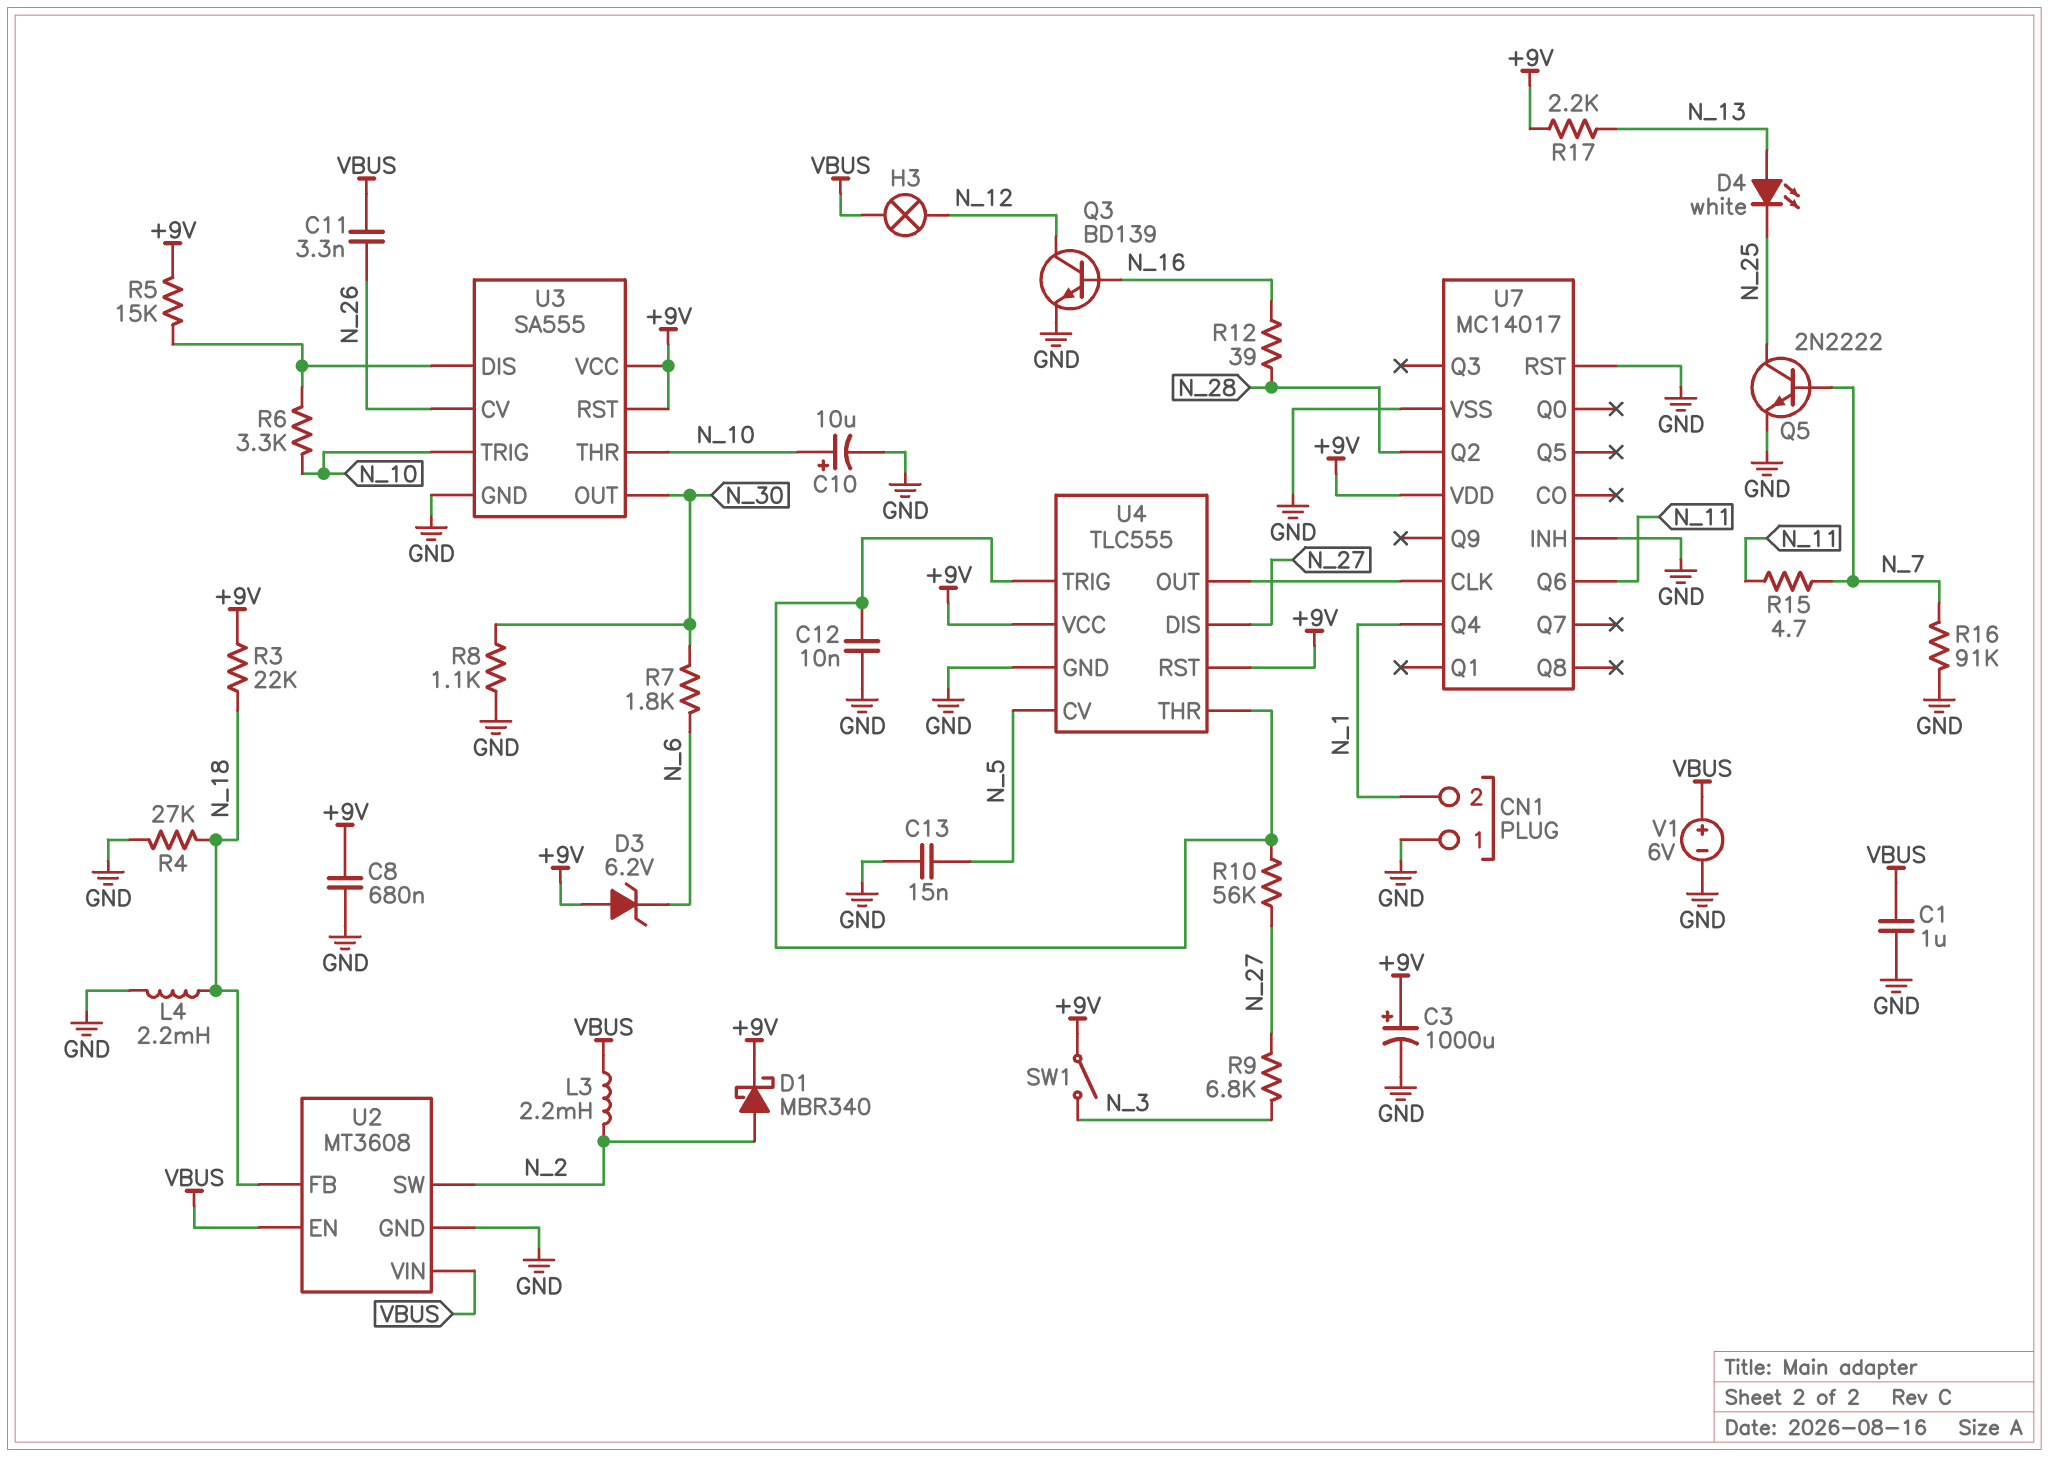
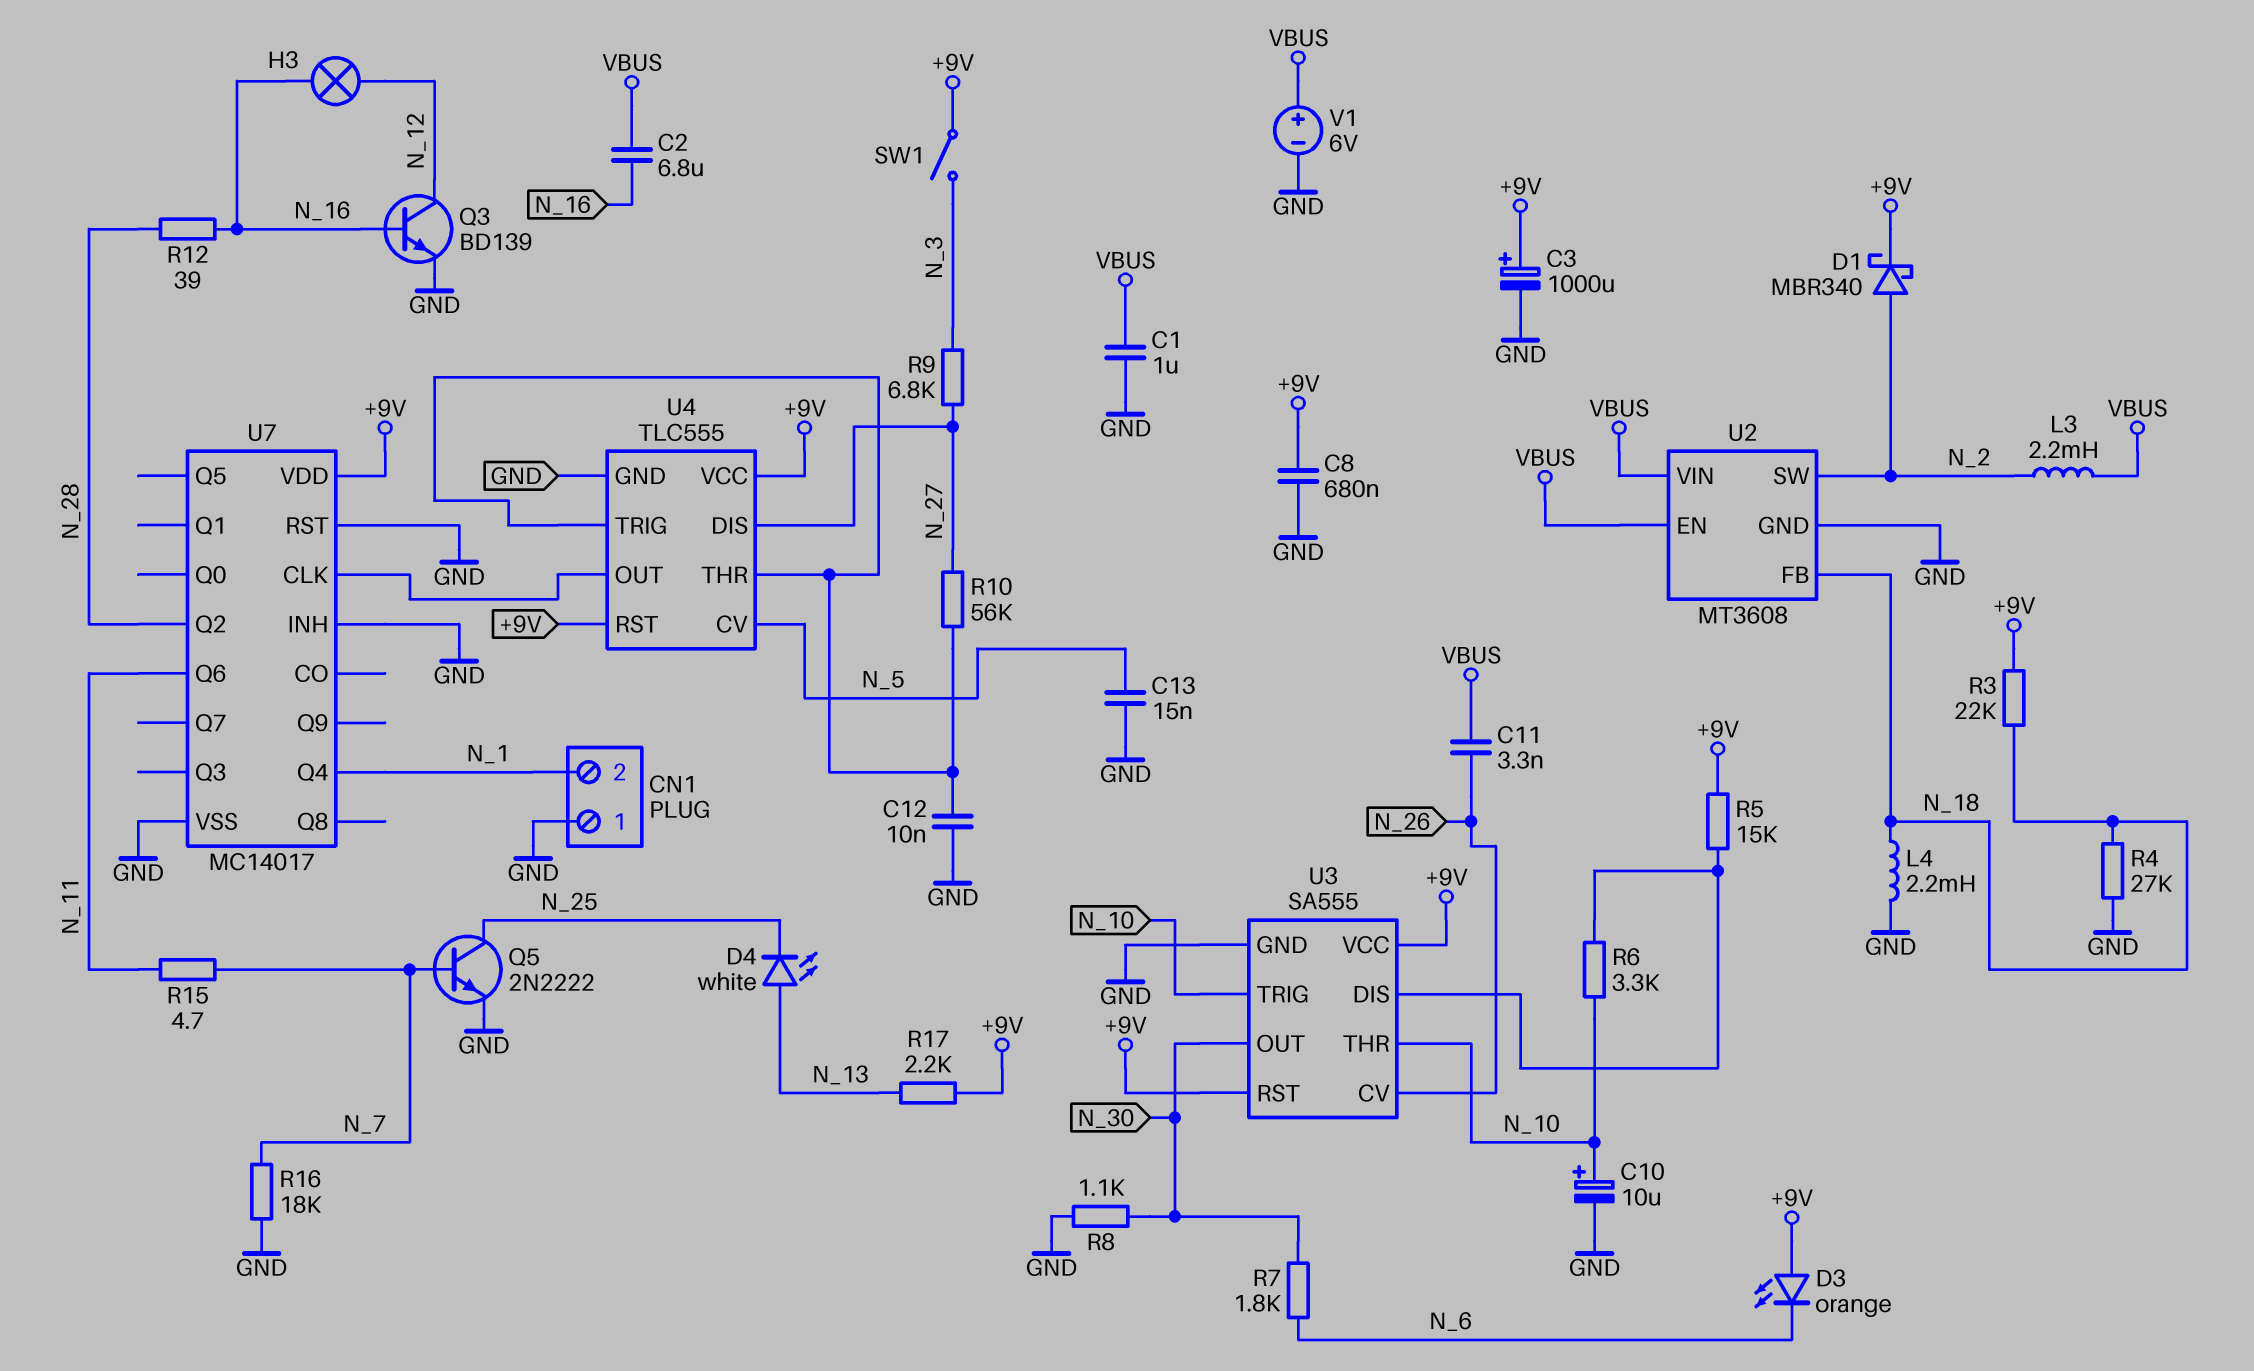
C2: none -> 6.8uF (N_16, VBUS)
D3: zener 6.2V (A +9V, K N_6) -> LED orange (A +9V, K N_6)
H3: lamp (N_12, VBUS) -> lamp (N_12, N_16)
R16: 91k (GND, N_7) -> 18k (GND, N_7)

